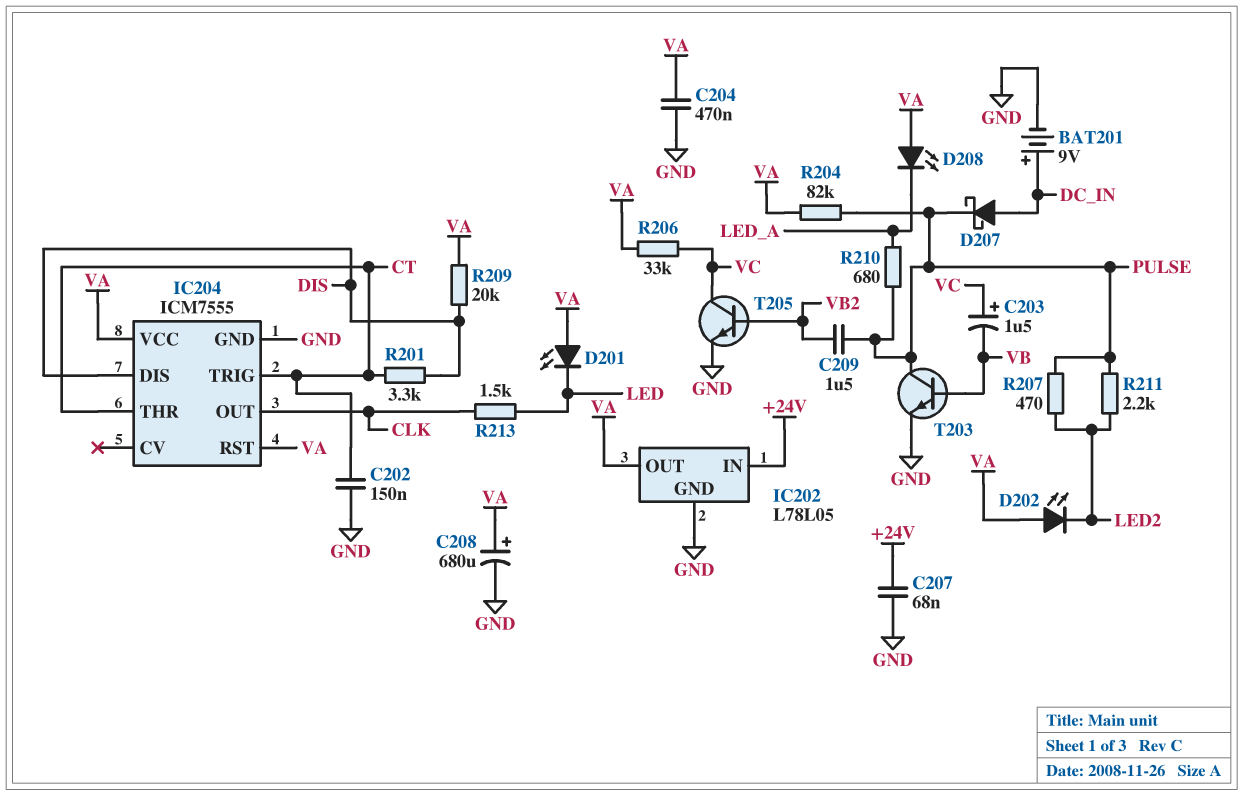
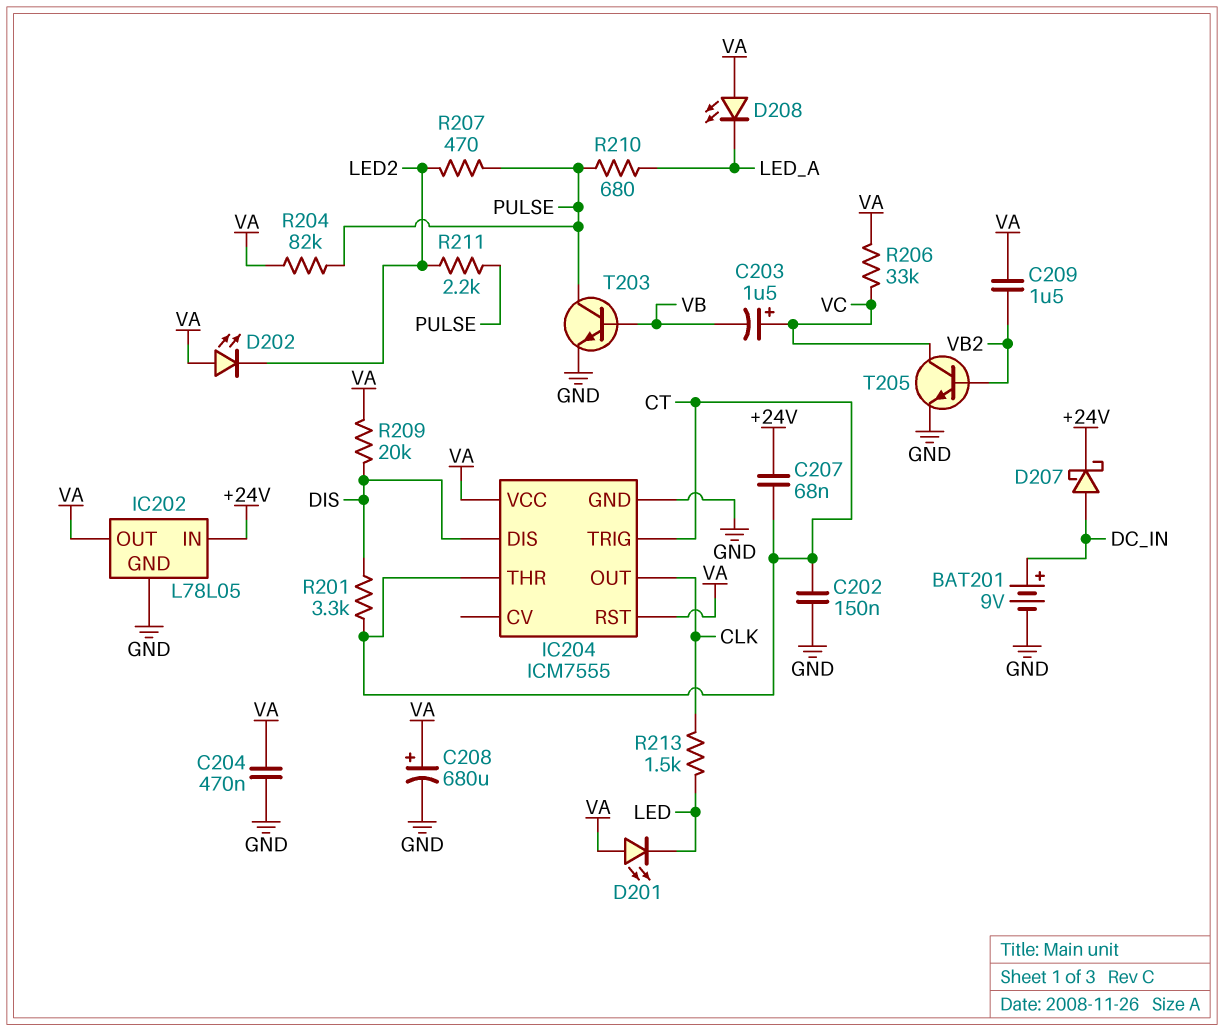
C207: 68nF (+24V, GND) -> 68nF (+24V, CT)
C209: 1.5uF (PULSE, VB2) -> 1.5uF (VA, VB2)
D207: schottky (A DC_IN, K PULSE) -> schottky (A DC_IN, K +24V)

